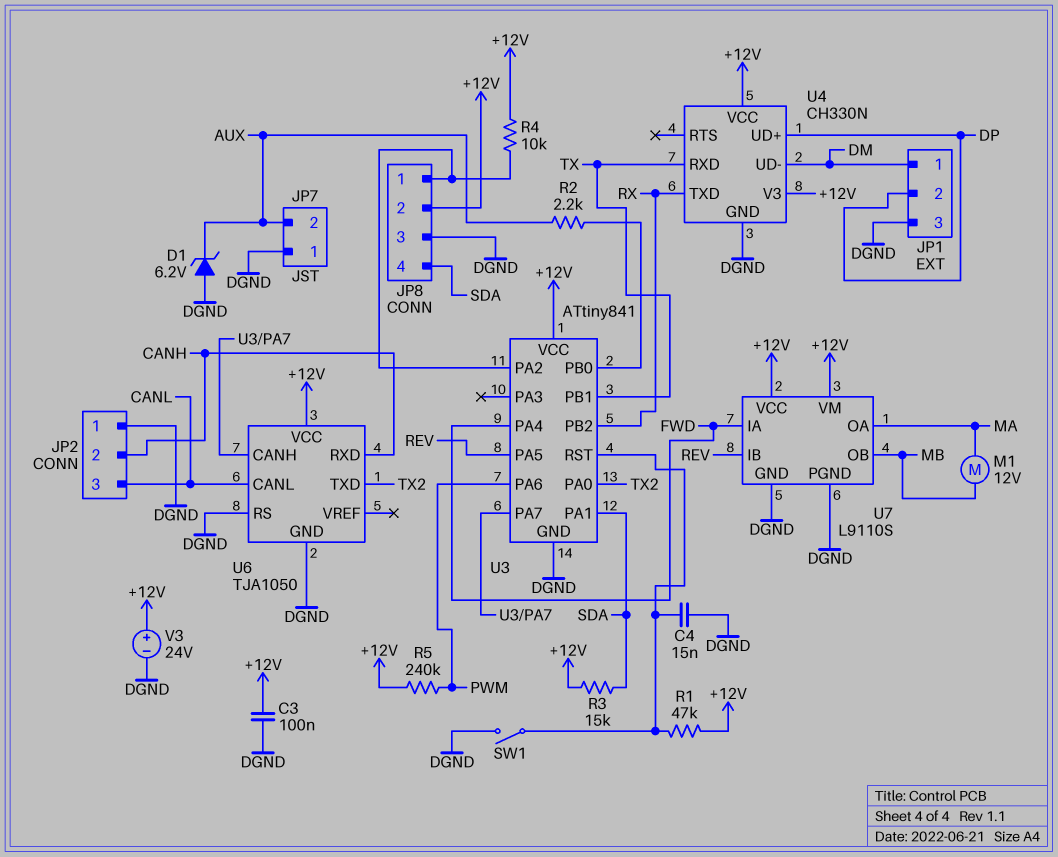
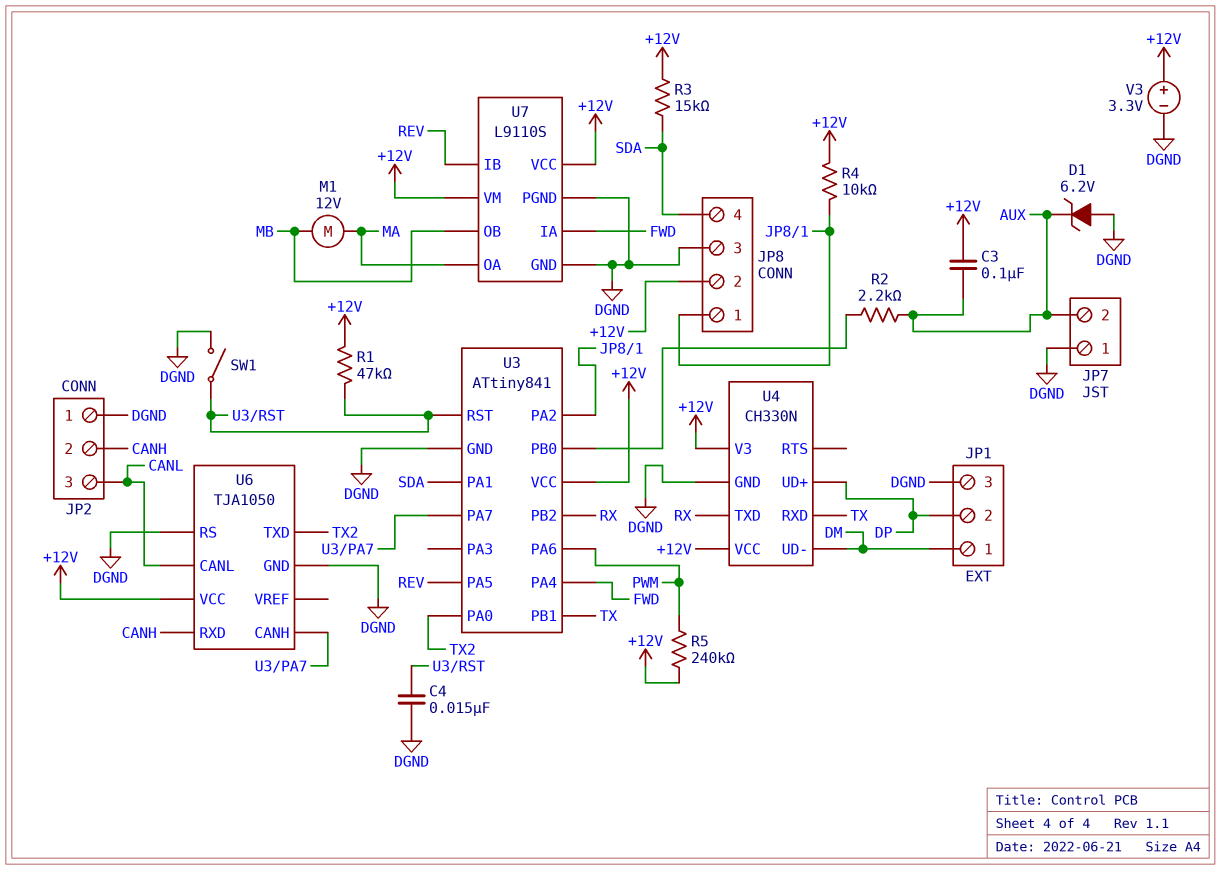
C3: 100nF (+12V, DGND) -> 100nF (+12V, AUX)
V3: 24V (plus +12V, minus DGND) -> 3.3V (plus +12V, minus DGND)

